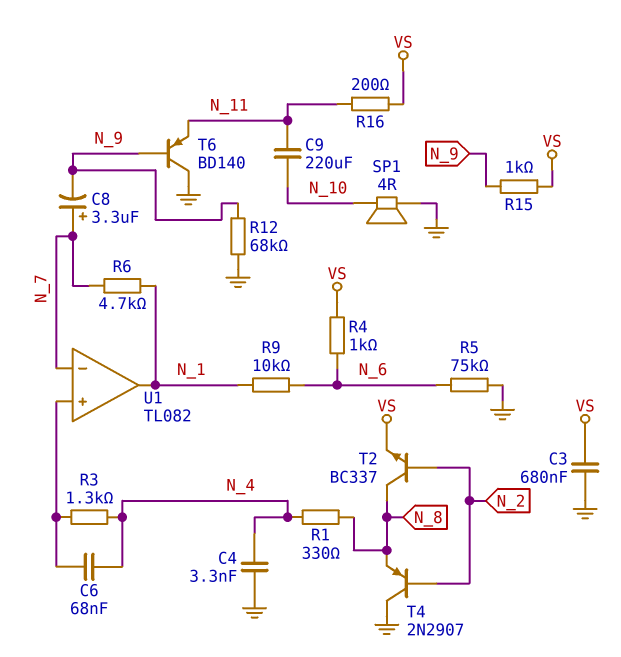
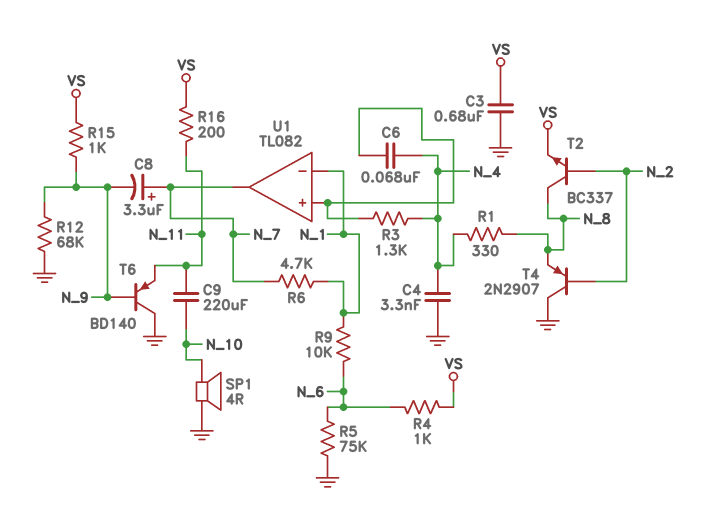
U1 pin in-: N_7 -> N_1
U1 pin out: N_1 -> N_7

